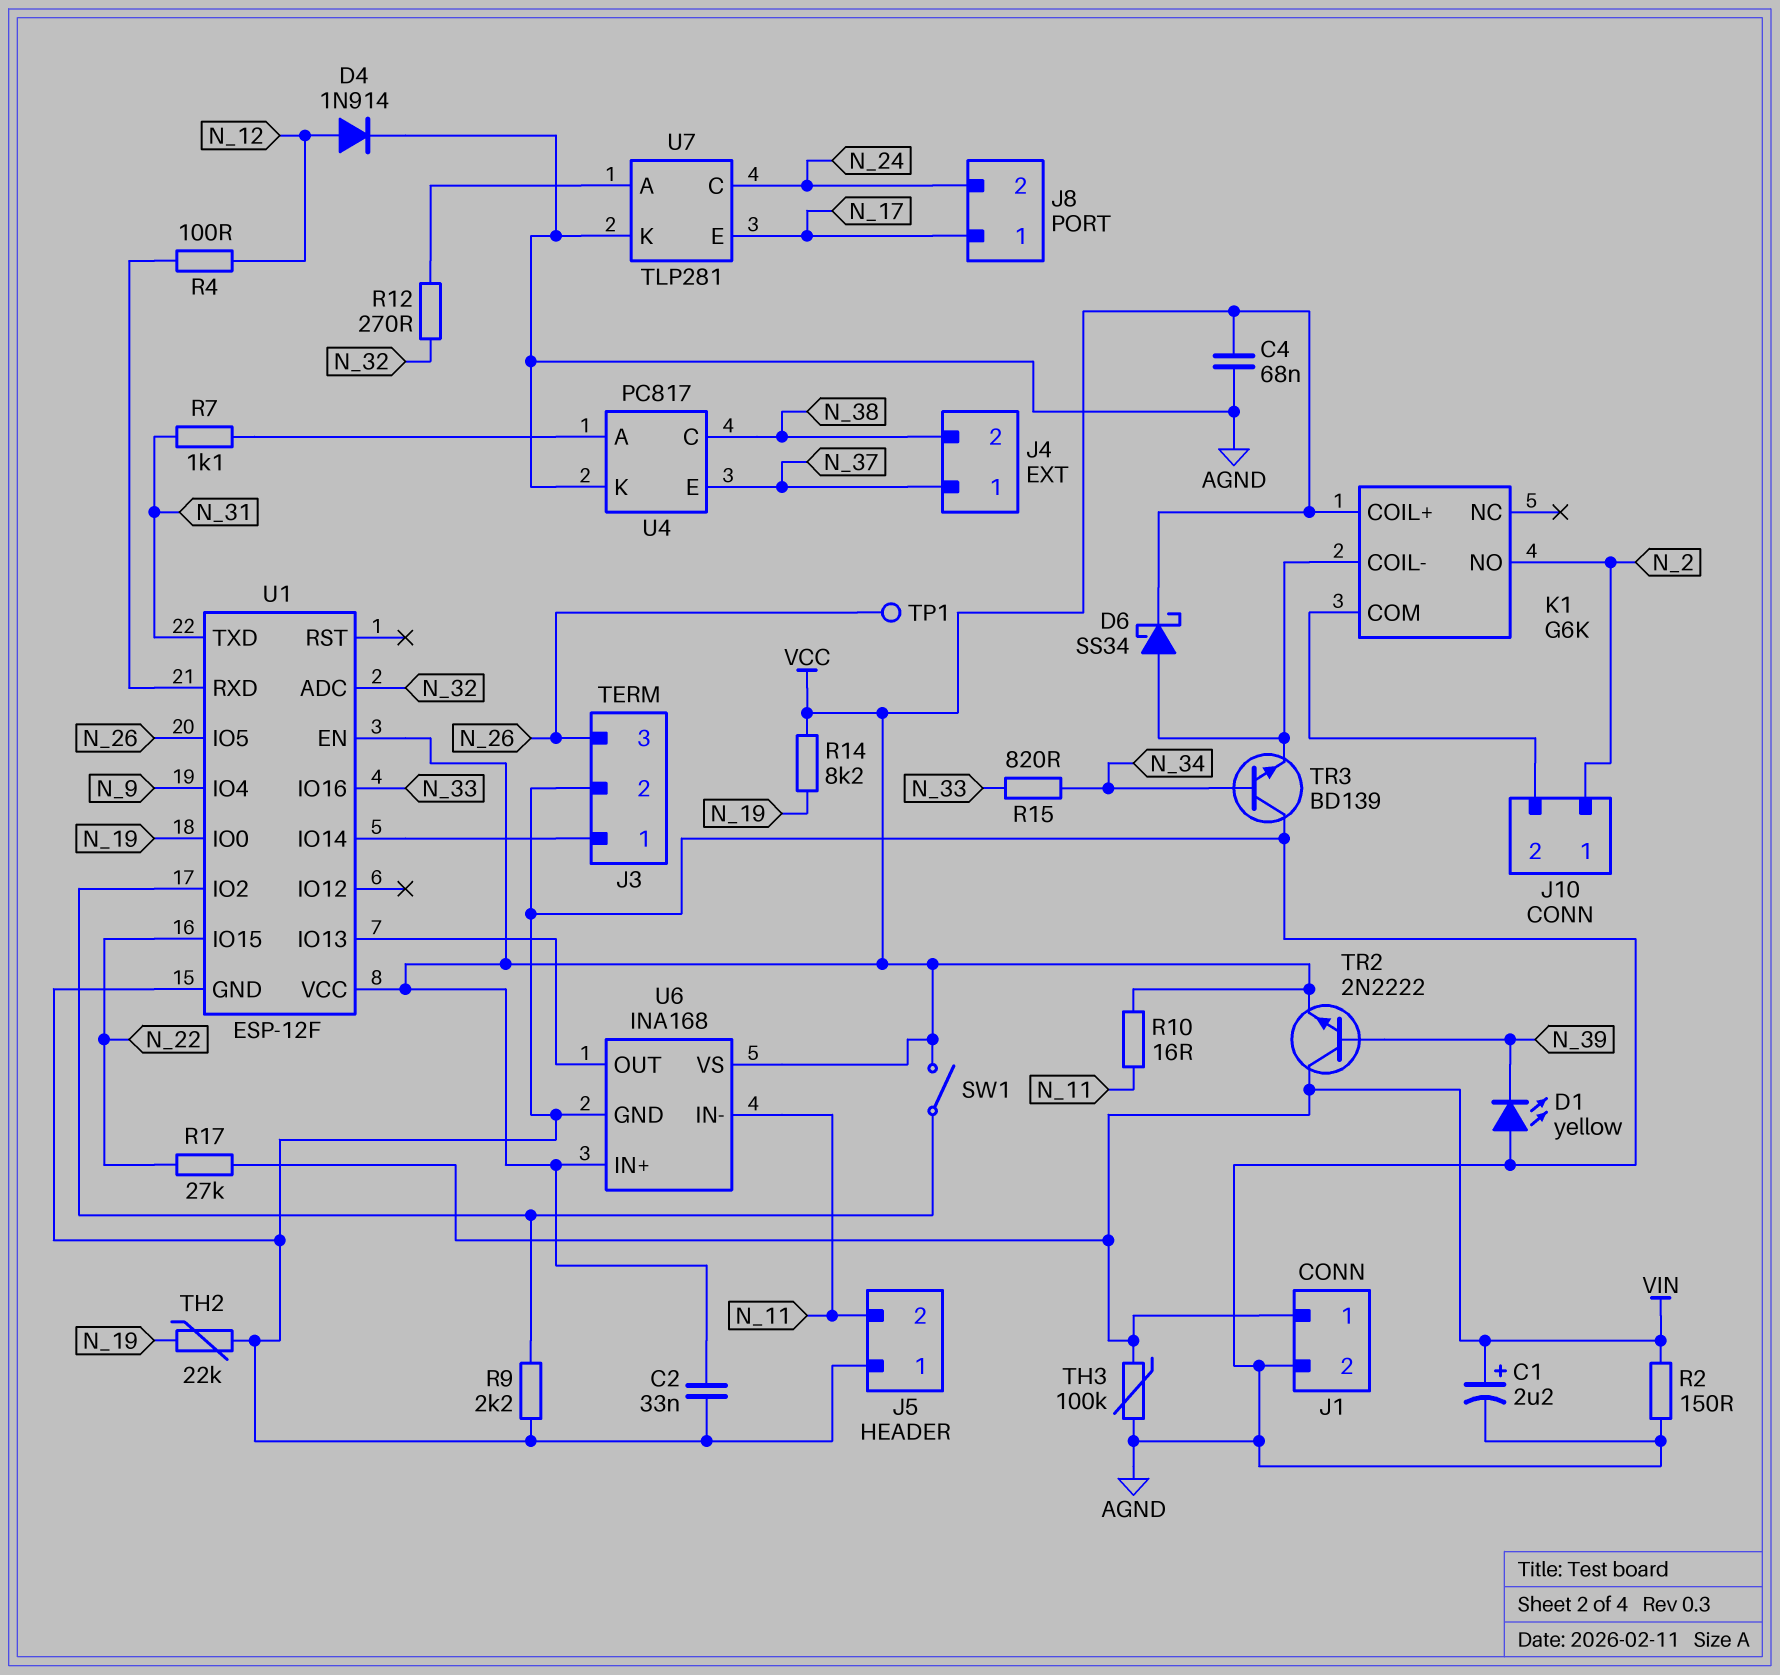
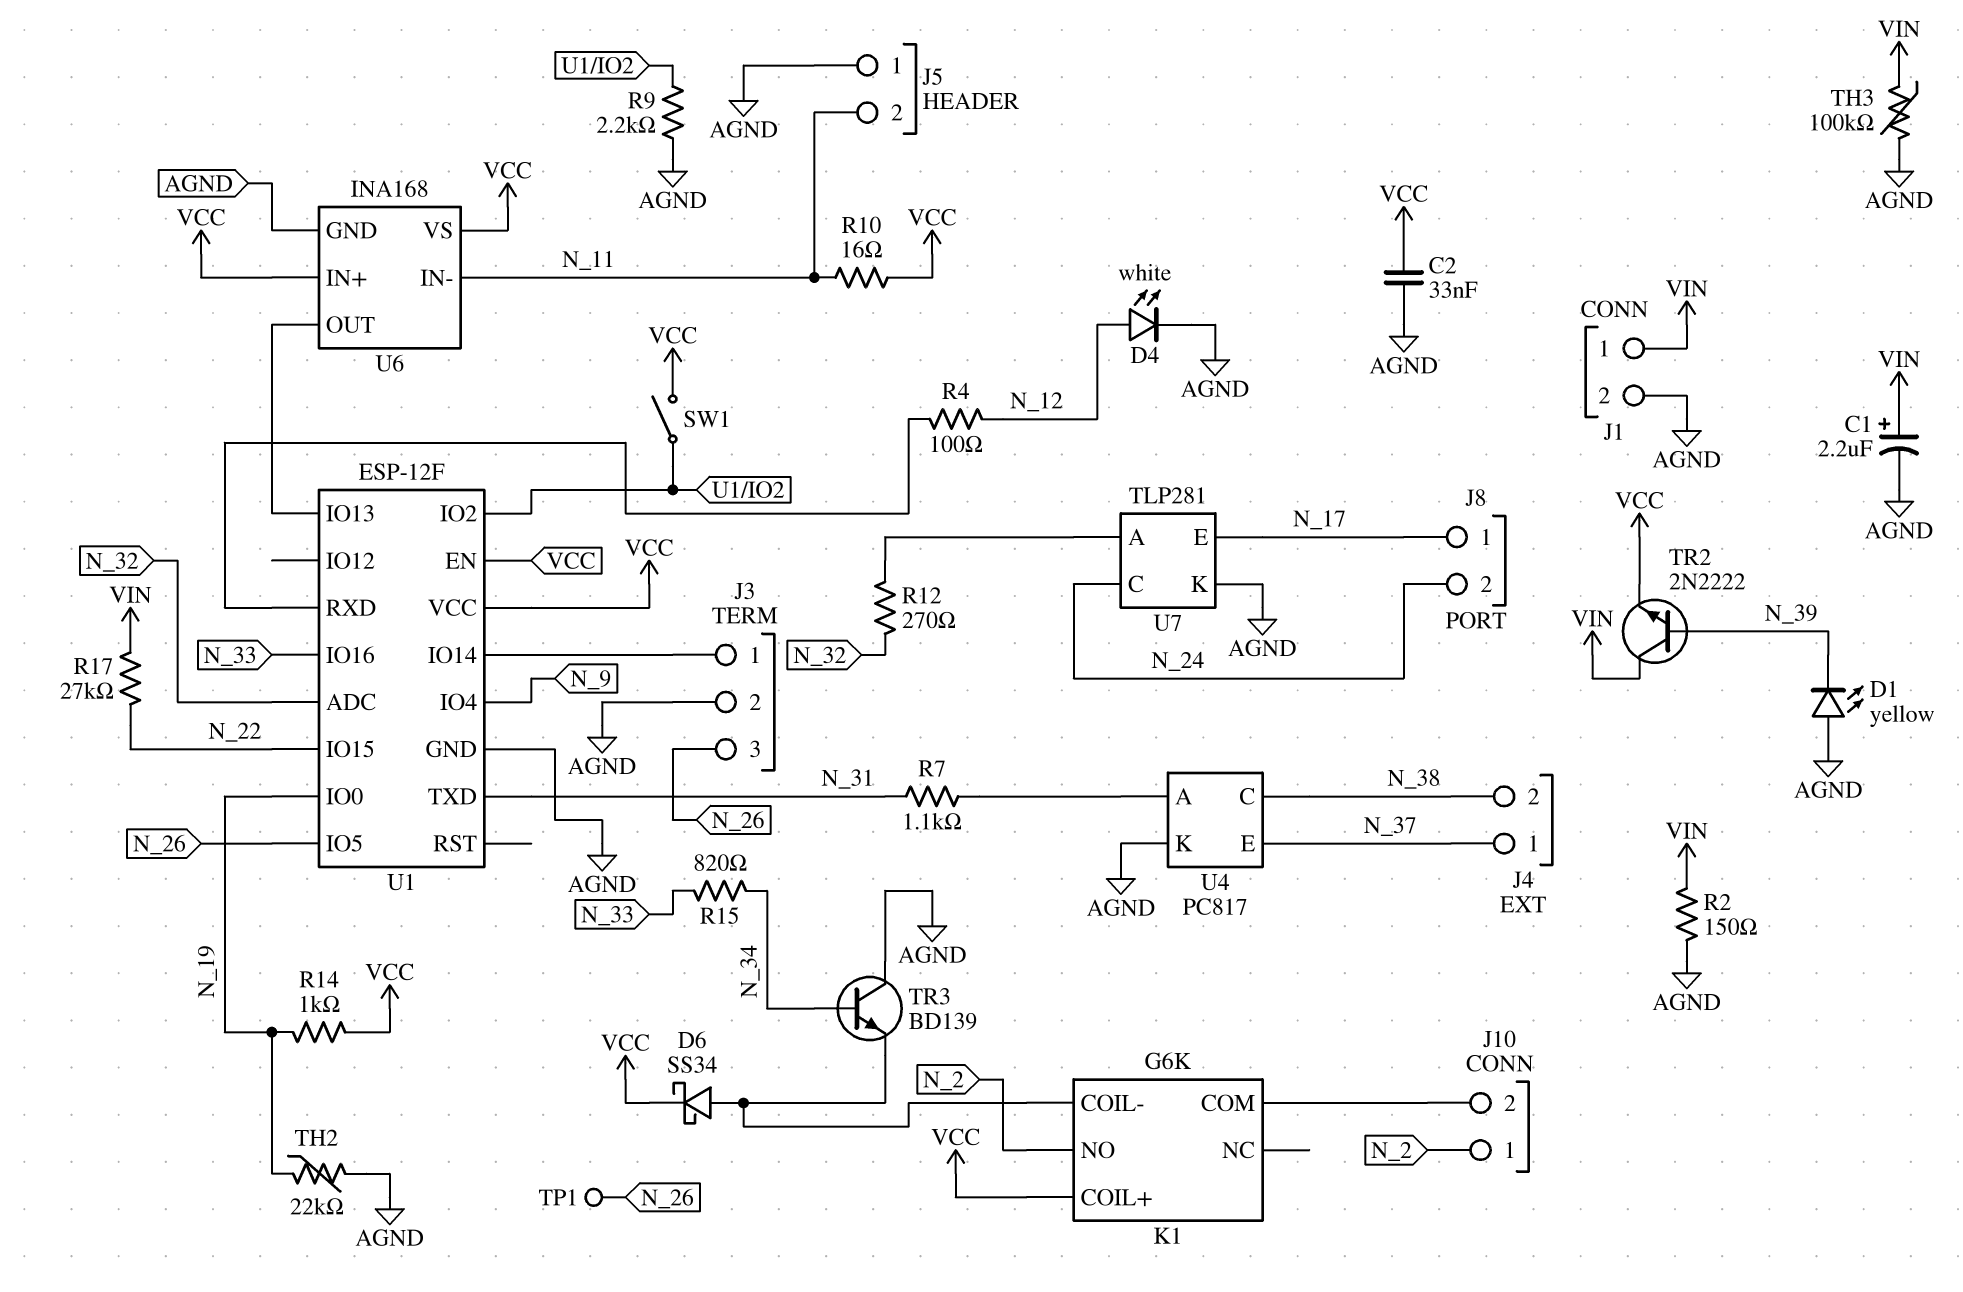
C4: 68nF (AGND, VCC) -> none
D4: diode 1N914 (A N_12, K AGND) -> LED white (A N_12, K AGND)
R14: 8.2k (N_19, VCC) -> 1k (N_19, VCC)

